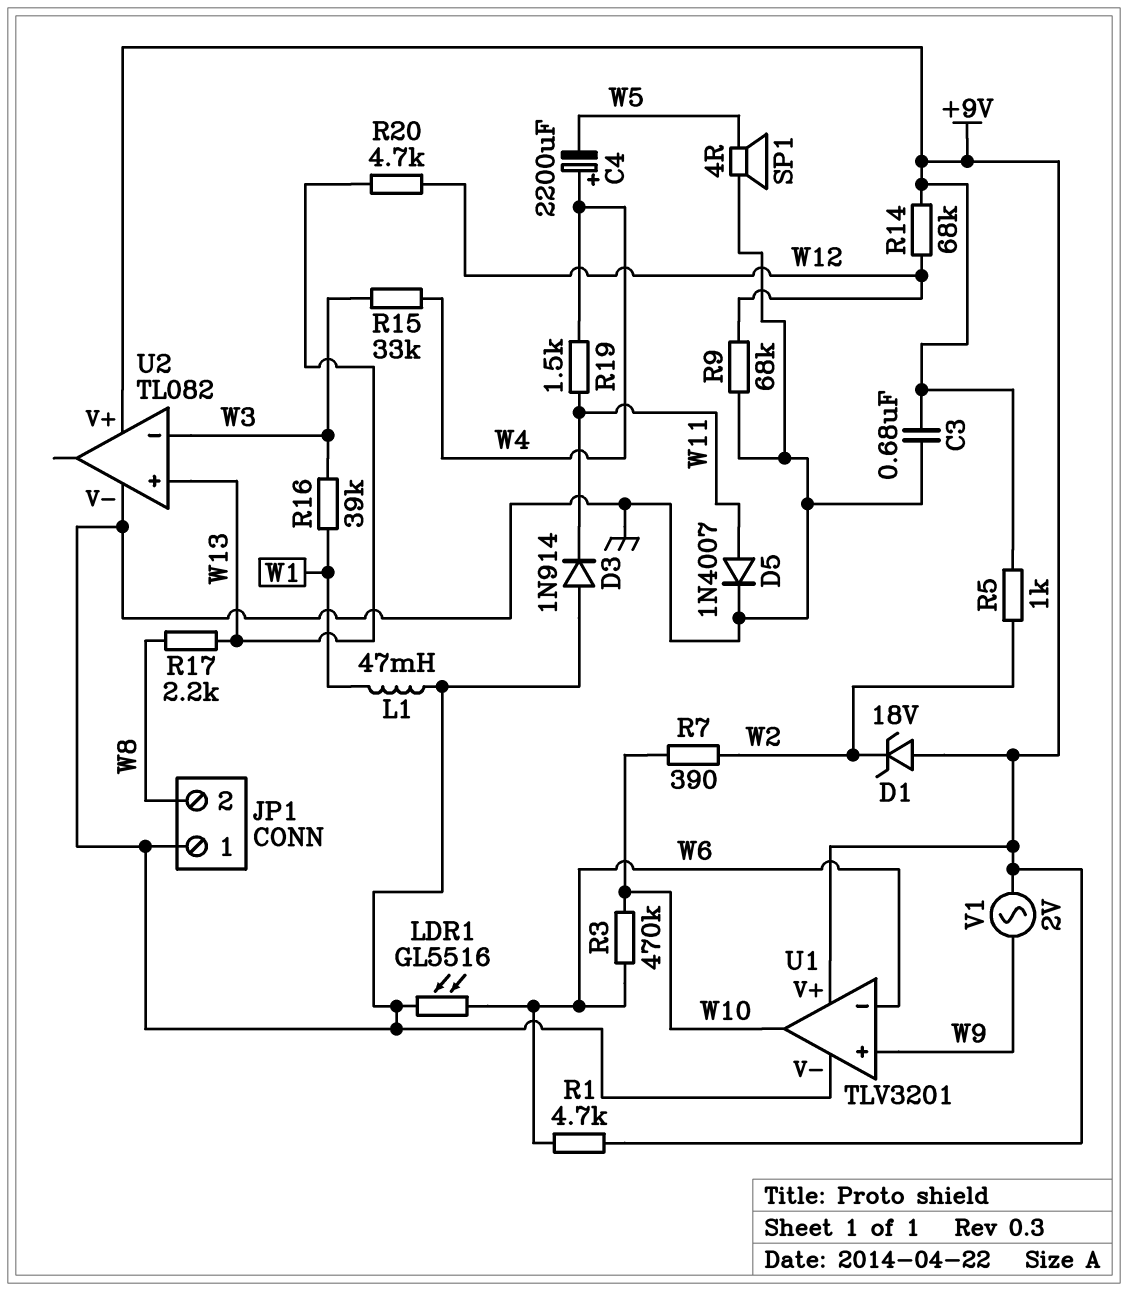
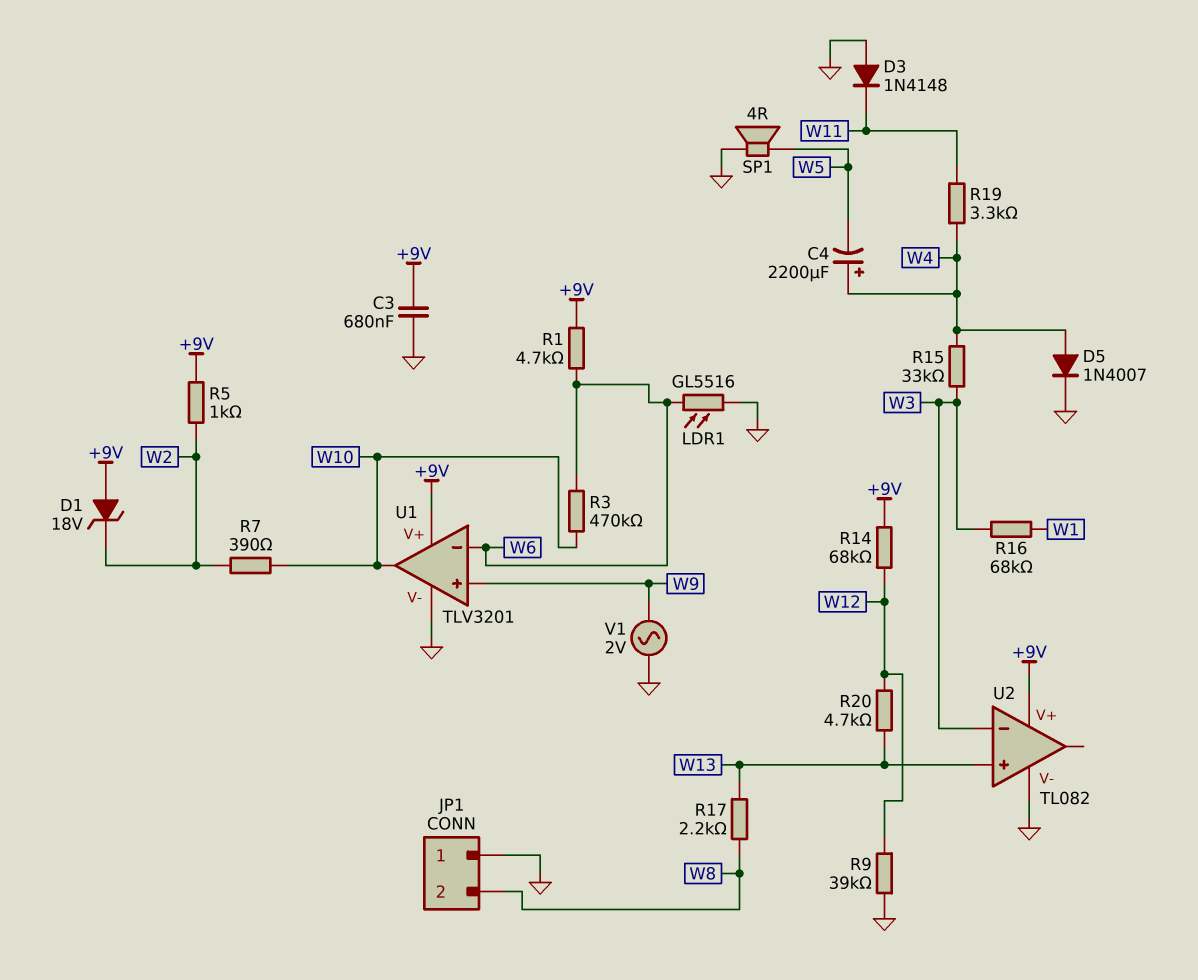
D3: diode 1N914 (A GND, K W11) -> diode 1N4148 (A GND, K W11)
D5: diode 1N4007 (A W11, K GND) -> diode 1N4007 (A W4, K GND)
L1: 47mH (GND, W1) -> none
R9: 68k (GND, W12) -> 39k (GND, W12)
R16: 39k (W1, W3) -> 68k (W1, W3)
R19: 1.5k (W4, W11) -> 3.3k (W4, W11)
V1: AC 2V (+9V, W9) -> AC 2V (GND, W9)

